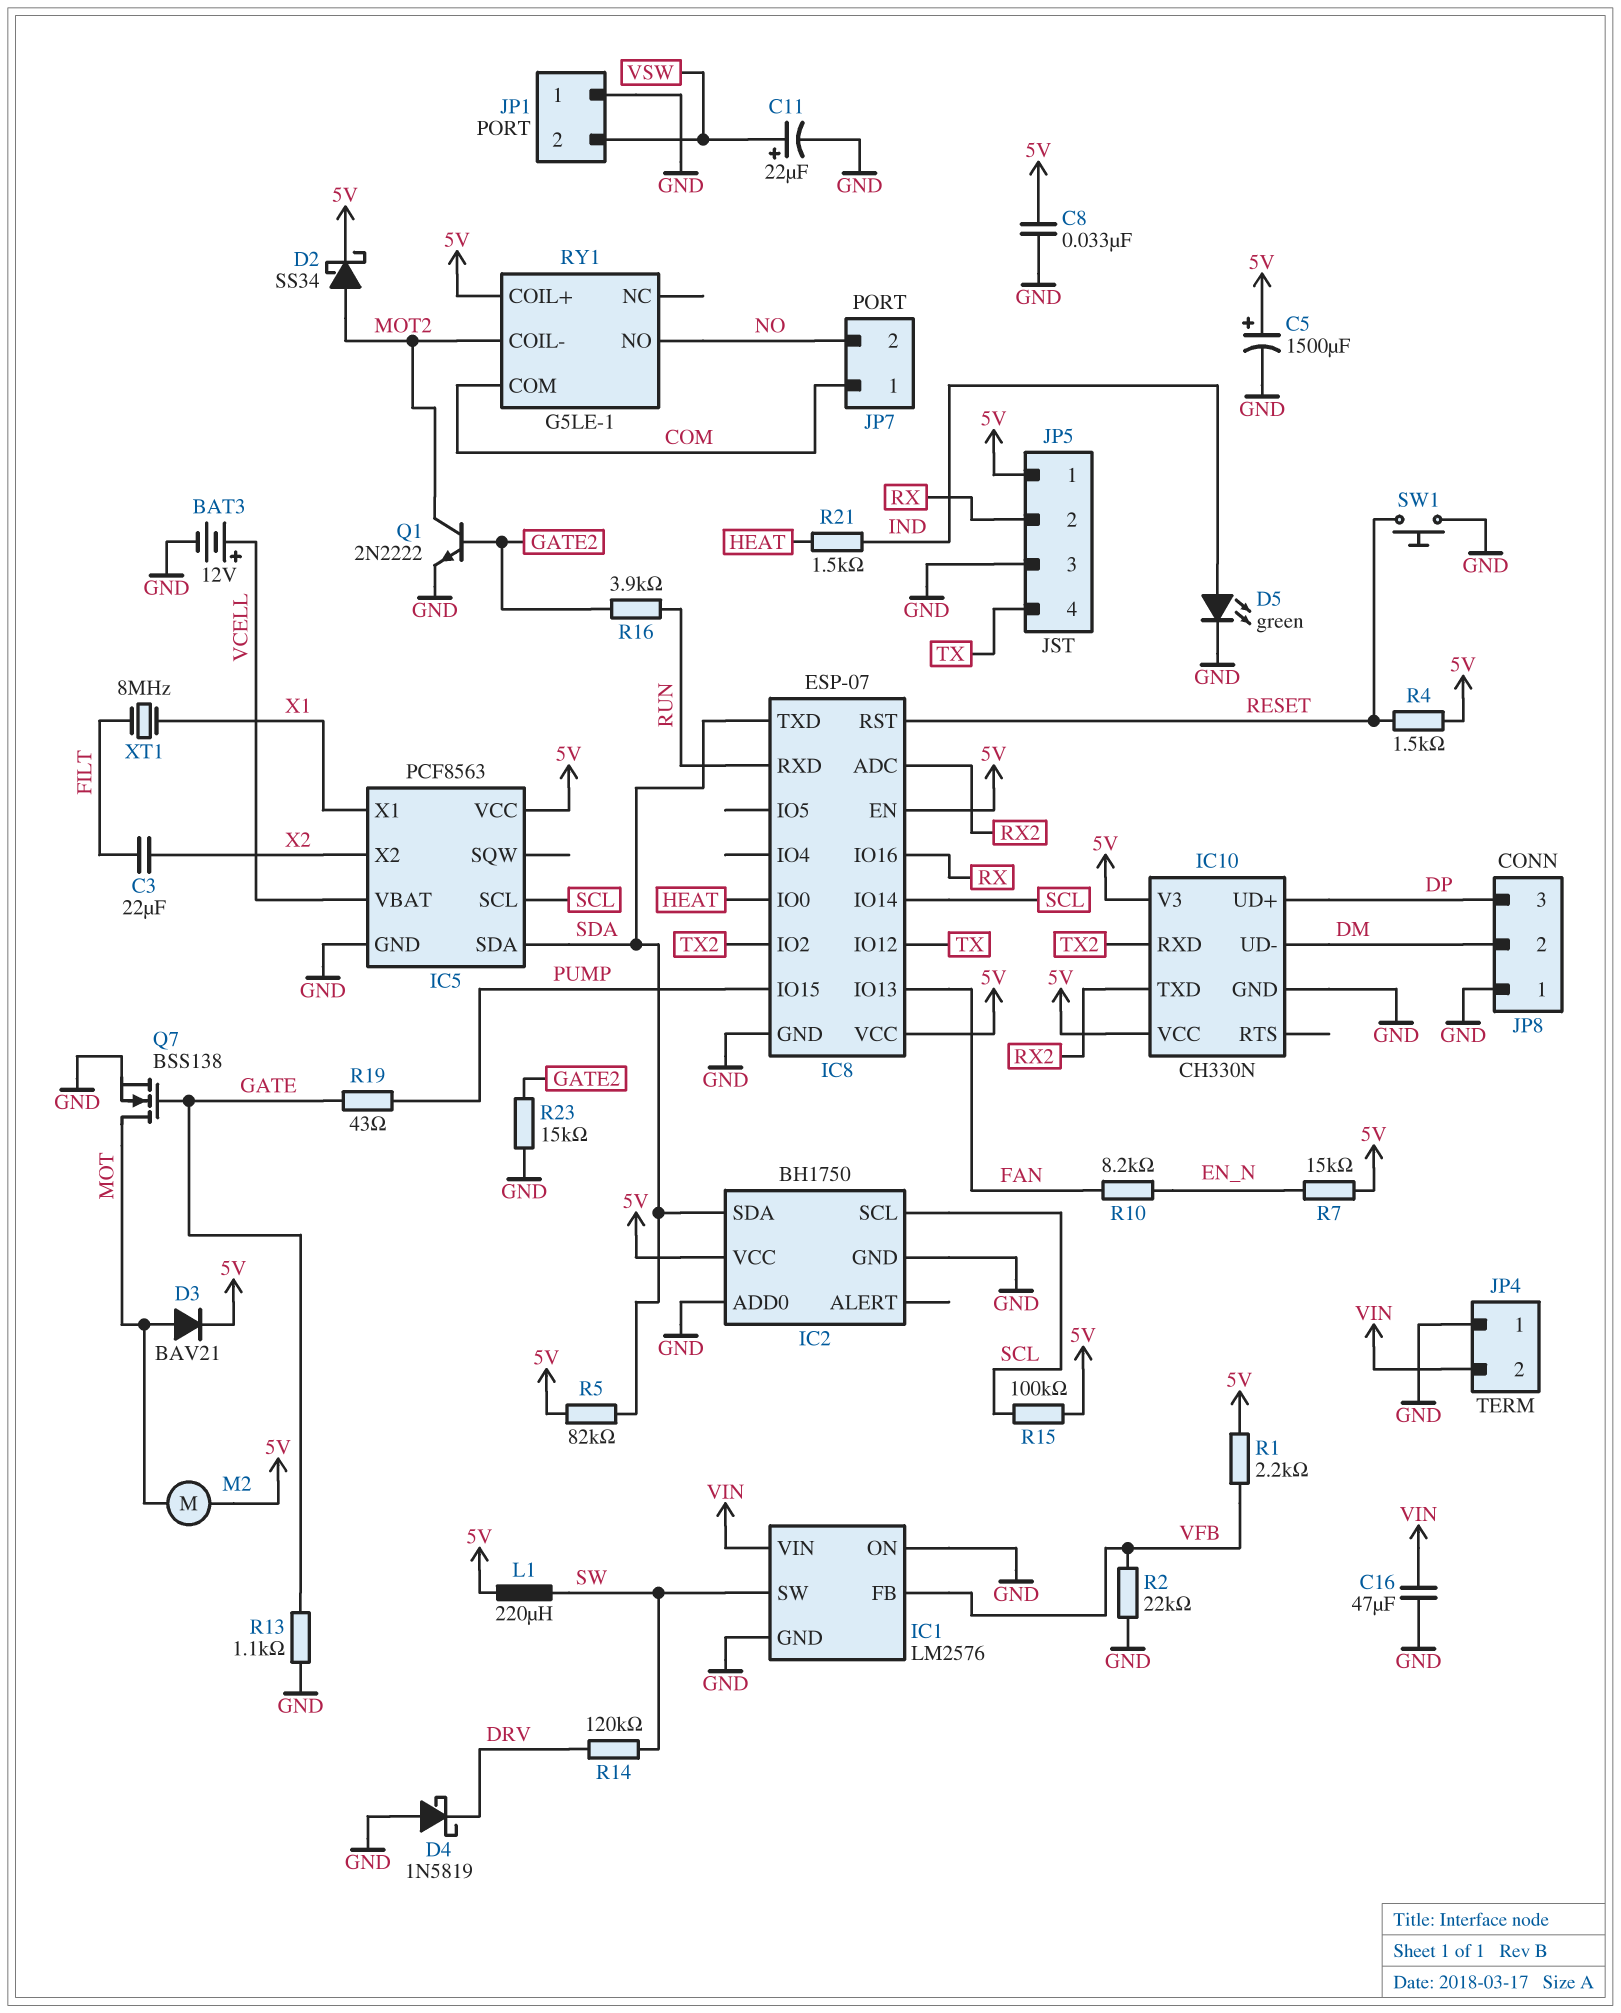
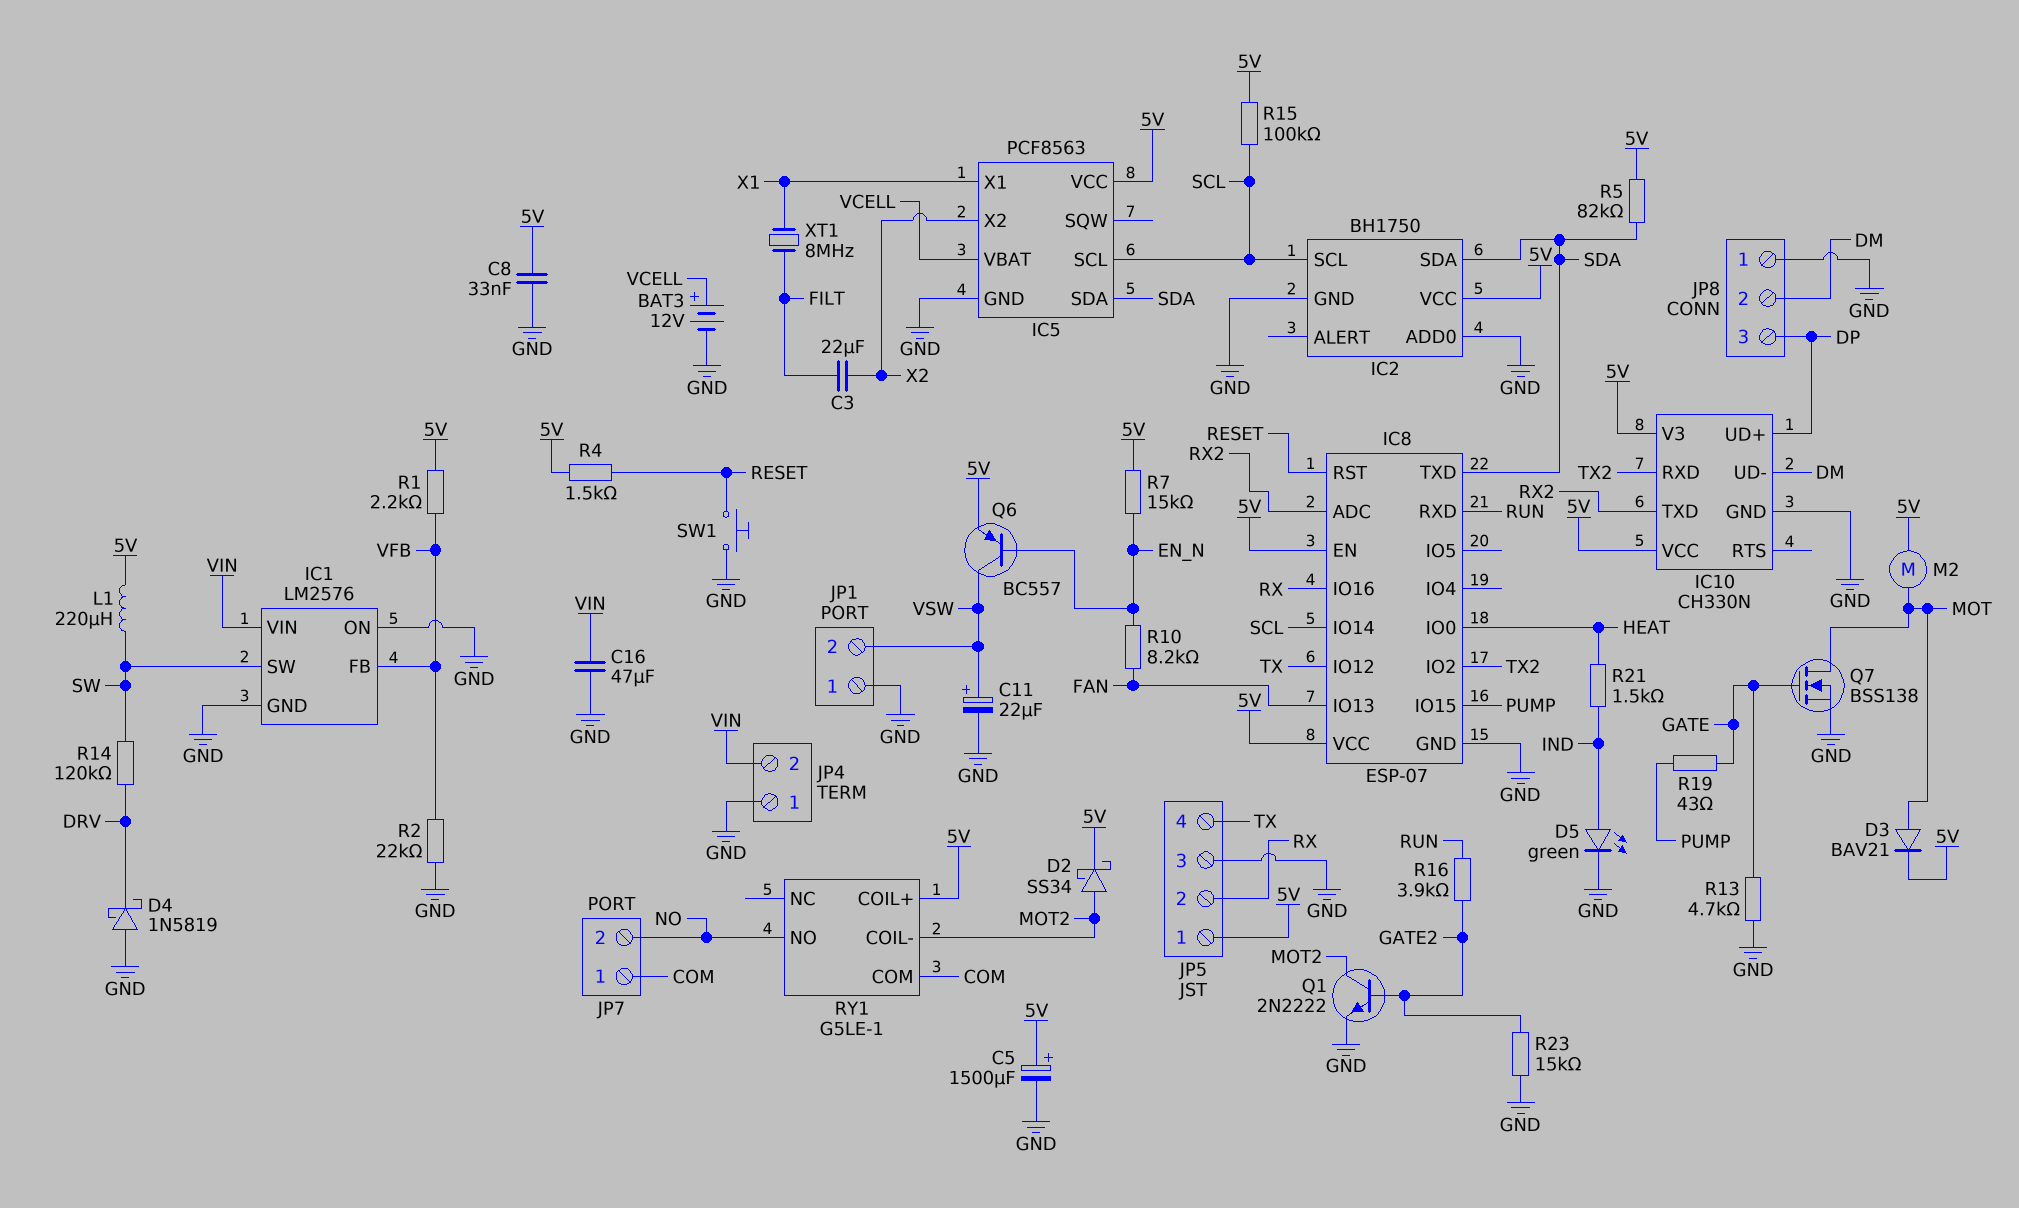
Q6: none -> PNP BC557 (B EN_N, C VSW, E 5V)
R13: 1.1k (GATE, GND) -> 4.7k (GATE, GND)

